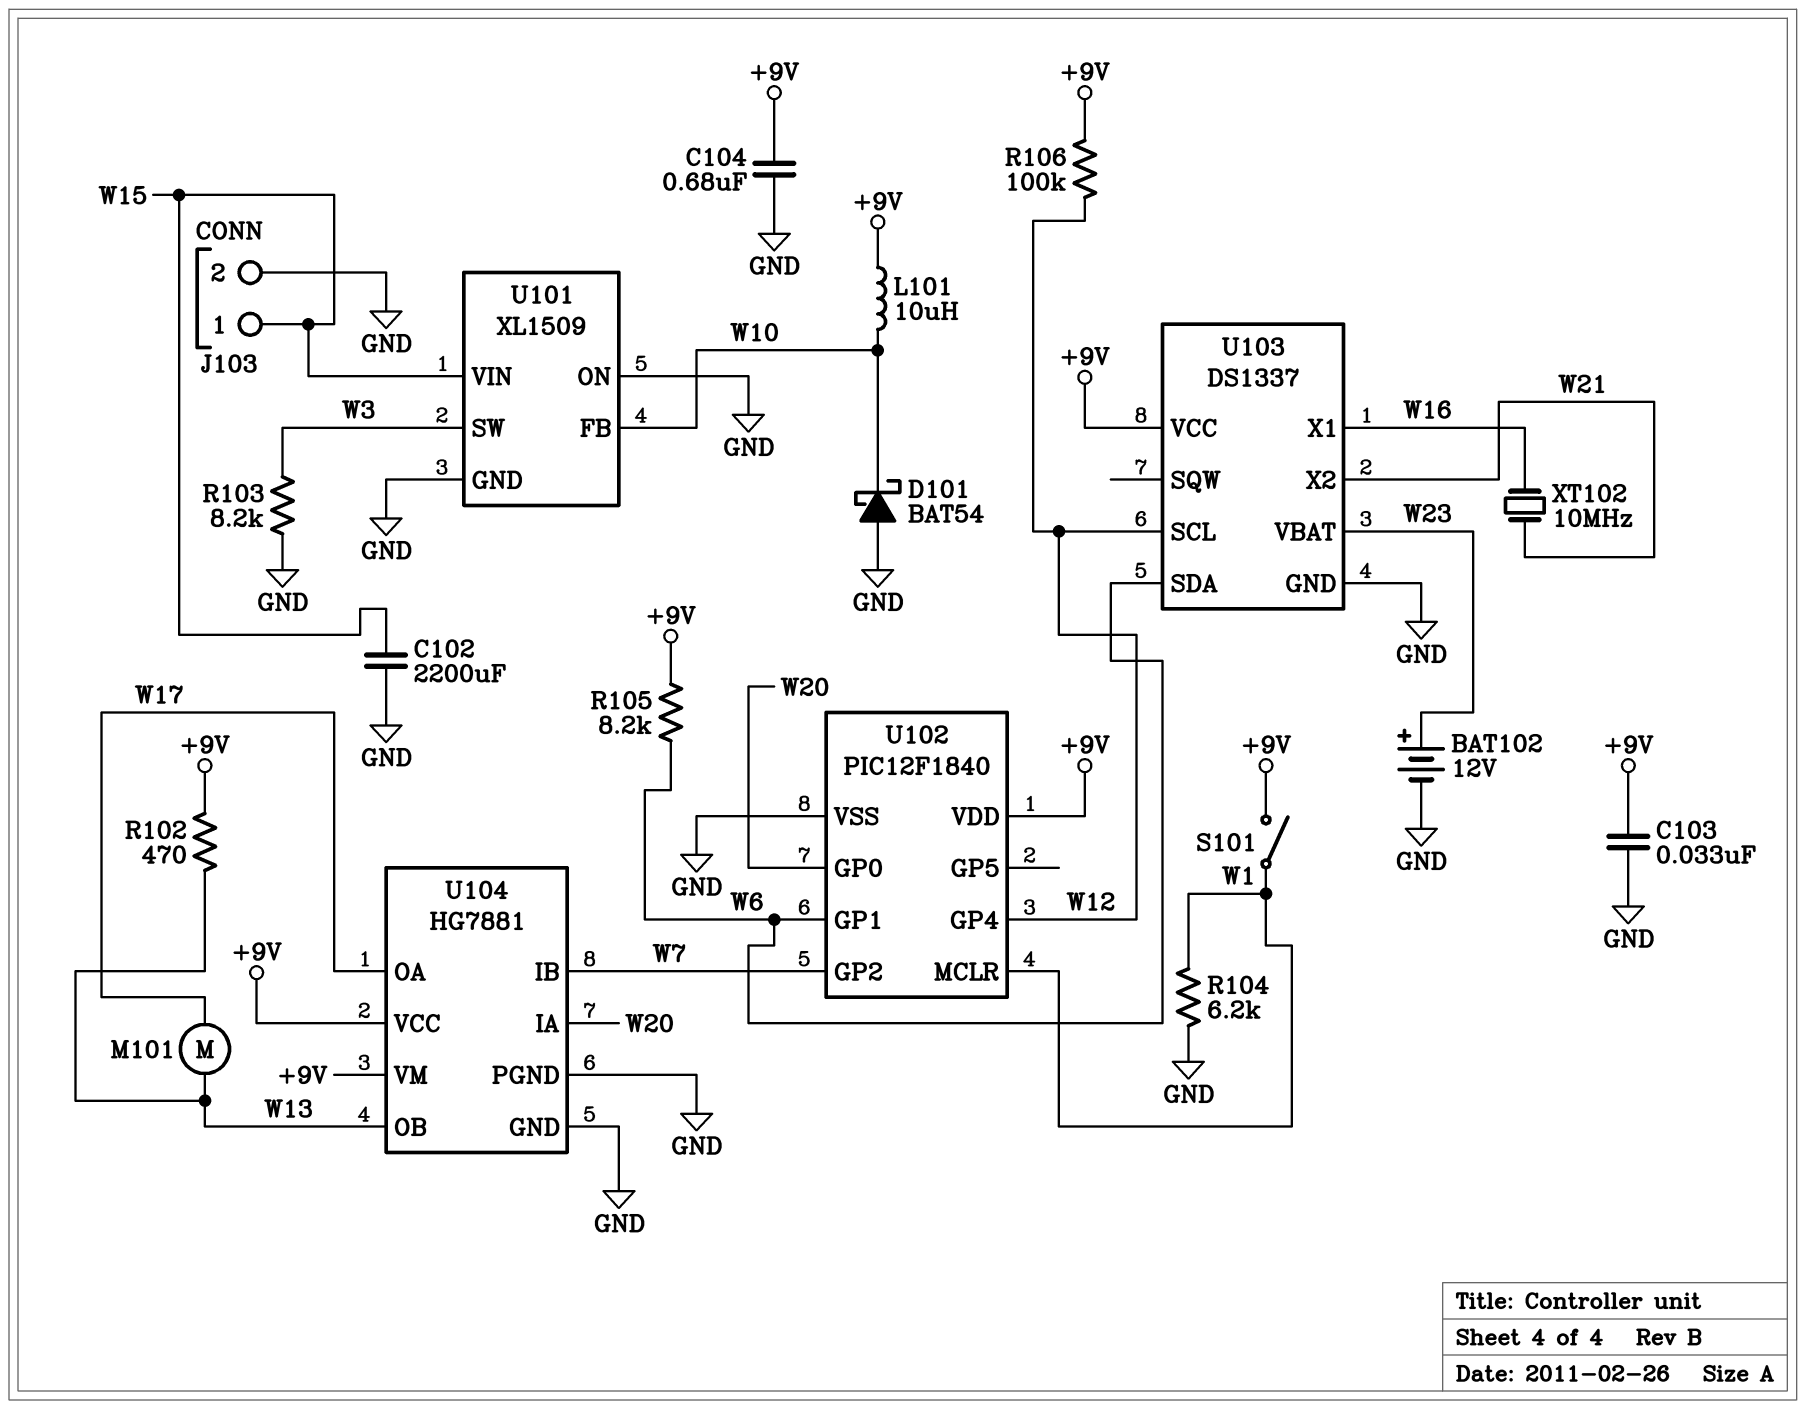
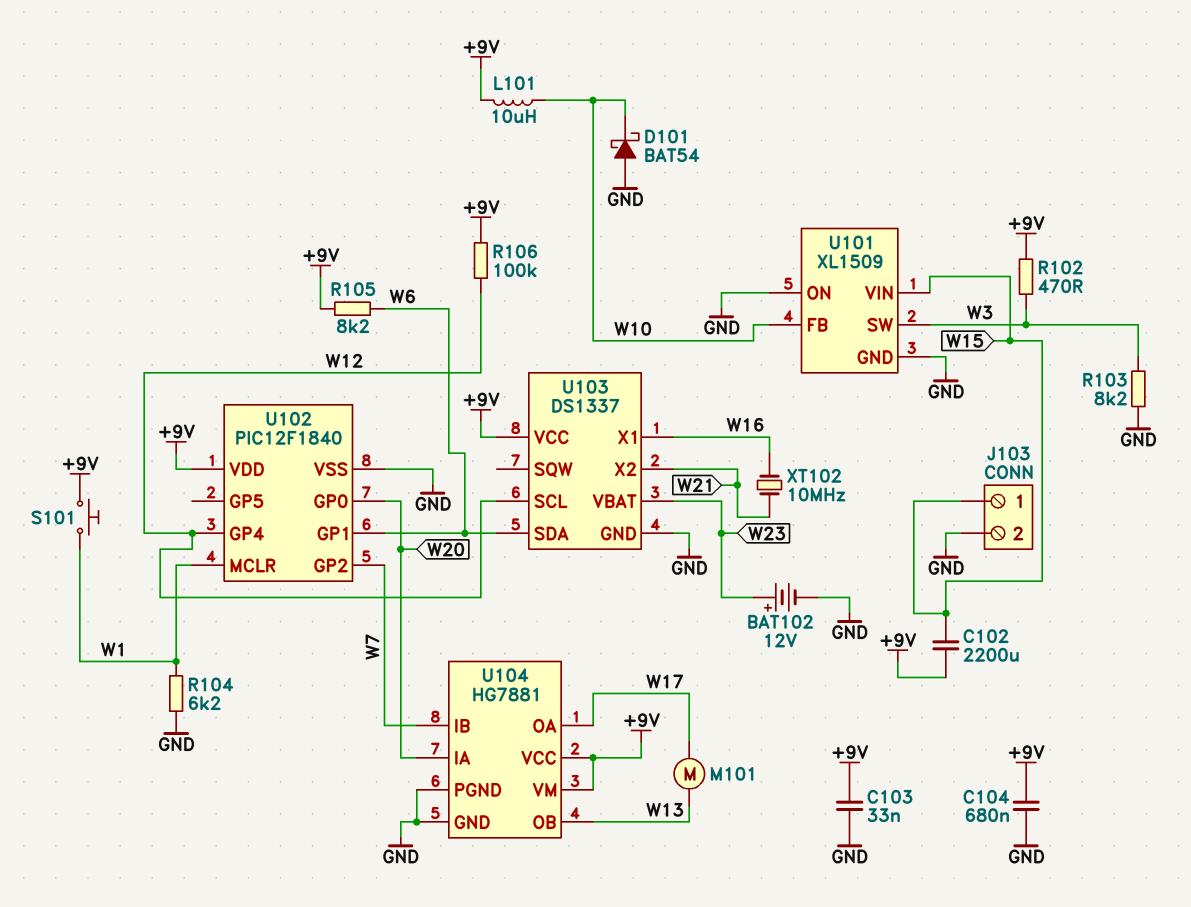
C102: 2200uF (GND, W15) -> 2200uF (+9V, W15)
R102: 470 (+9V, W13) -> 470 (+9V, W3)
S101: switch (+9V, W1) -> button (+9V, W1)

